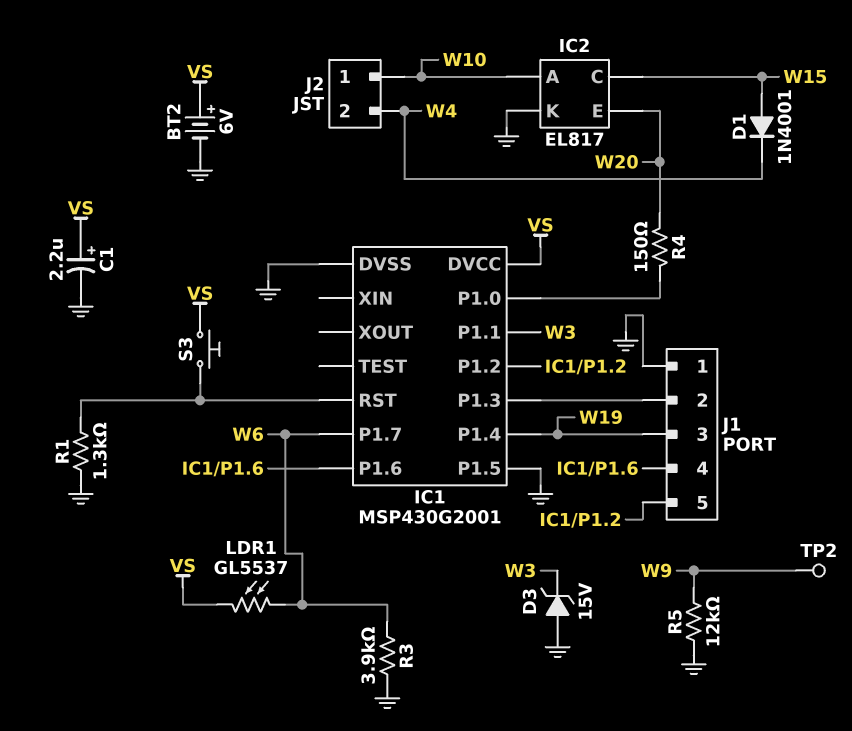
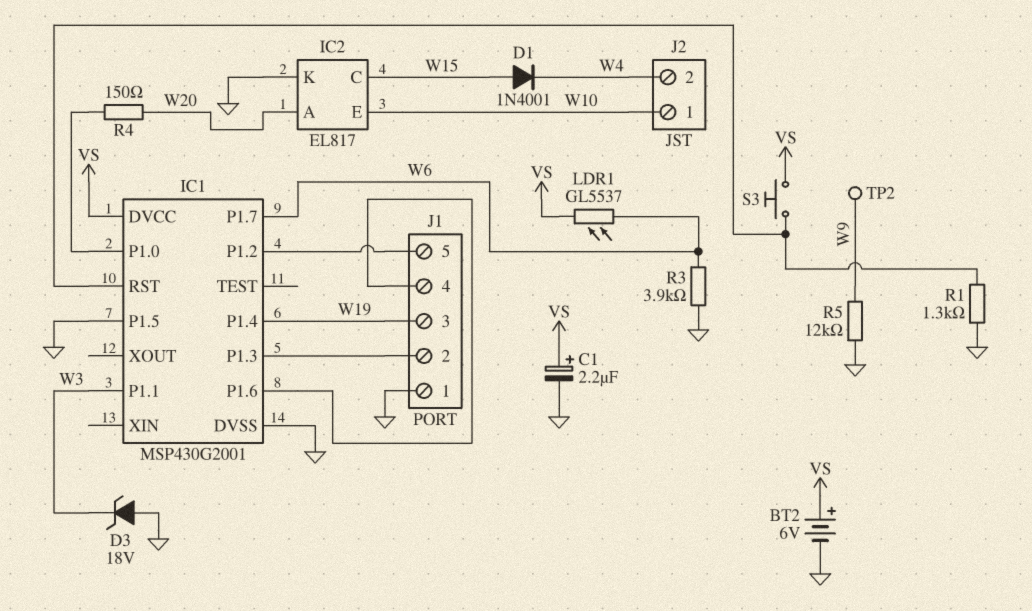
D3: zener 15V (A GND, K W3) -> zener 18V (A GND, K W3)
IC2 pin A: W10 -> W20
IC2 pin E: W20 -> W10

